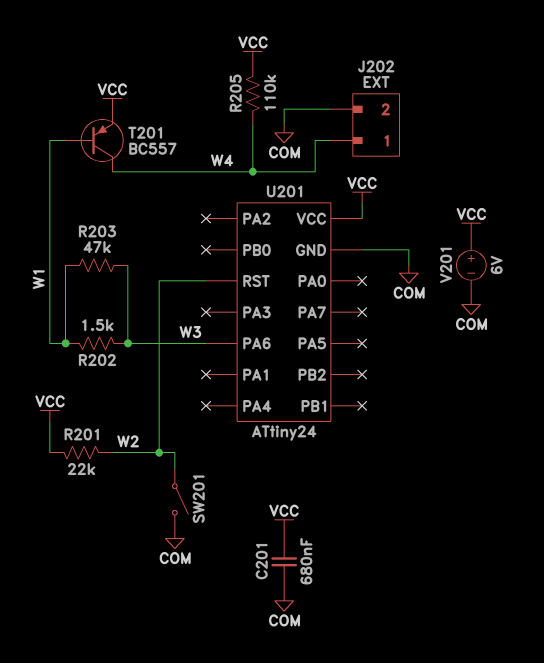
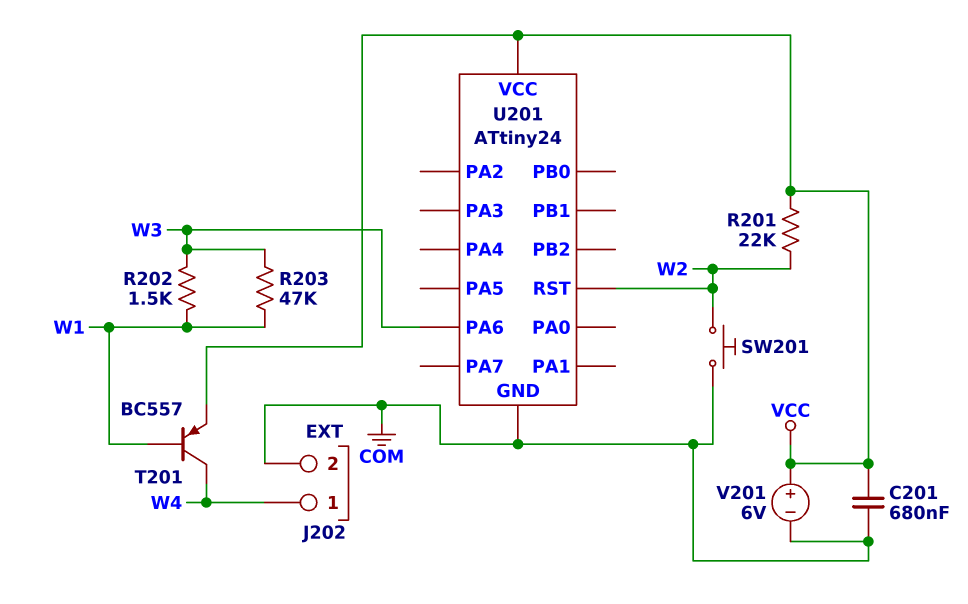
R205: 110k (VCC, W4) -> none
SW201: switch (COM, W2) -> button (COM, W2)

